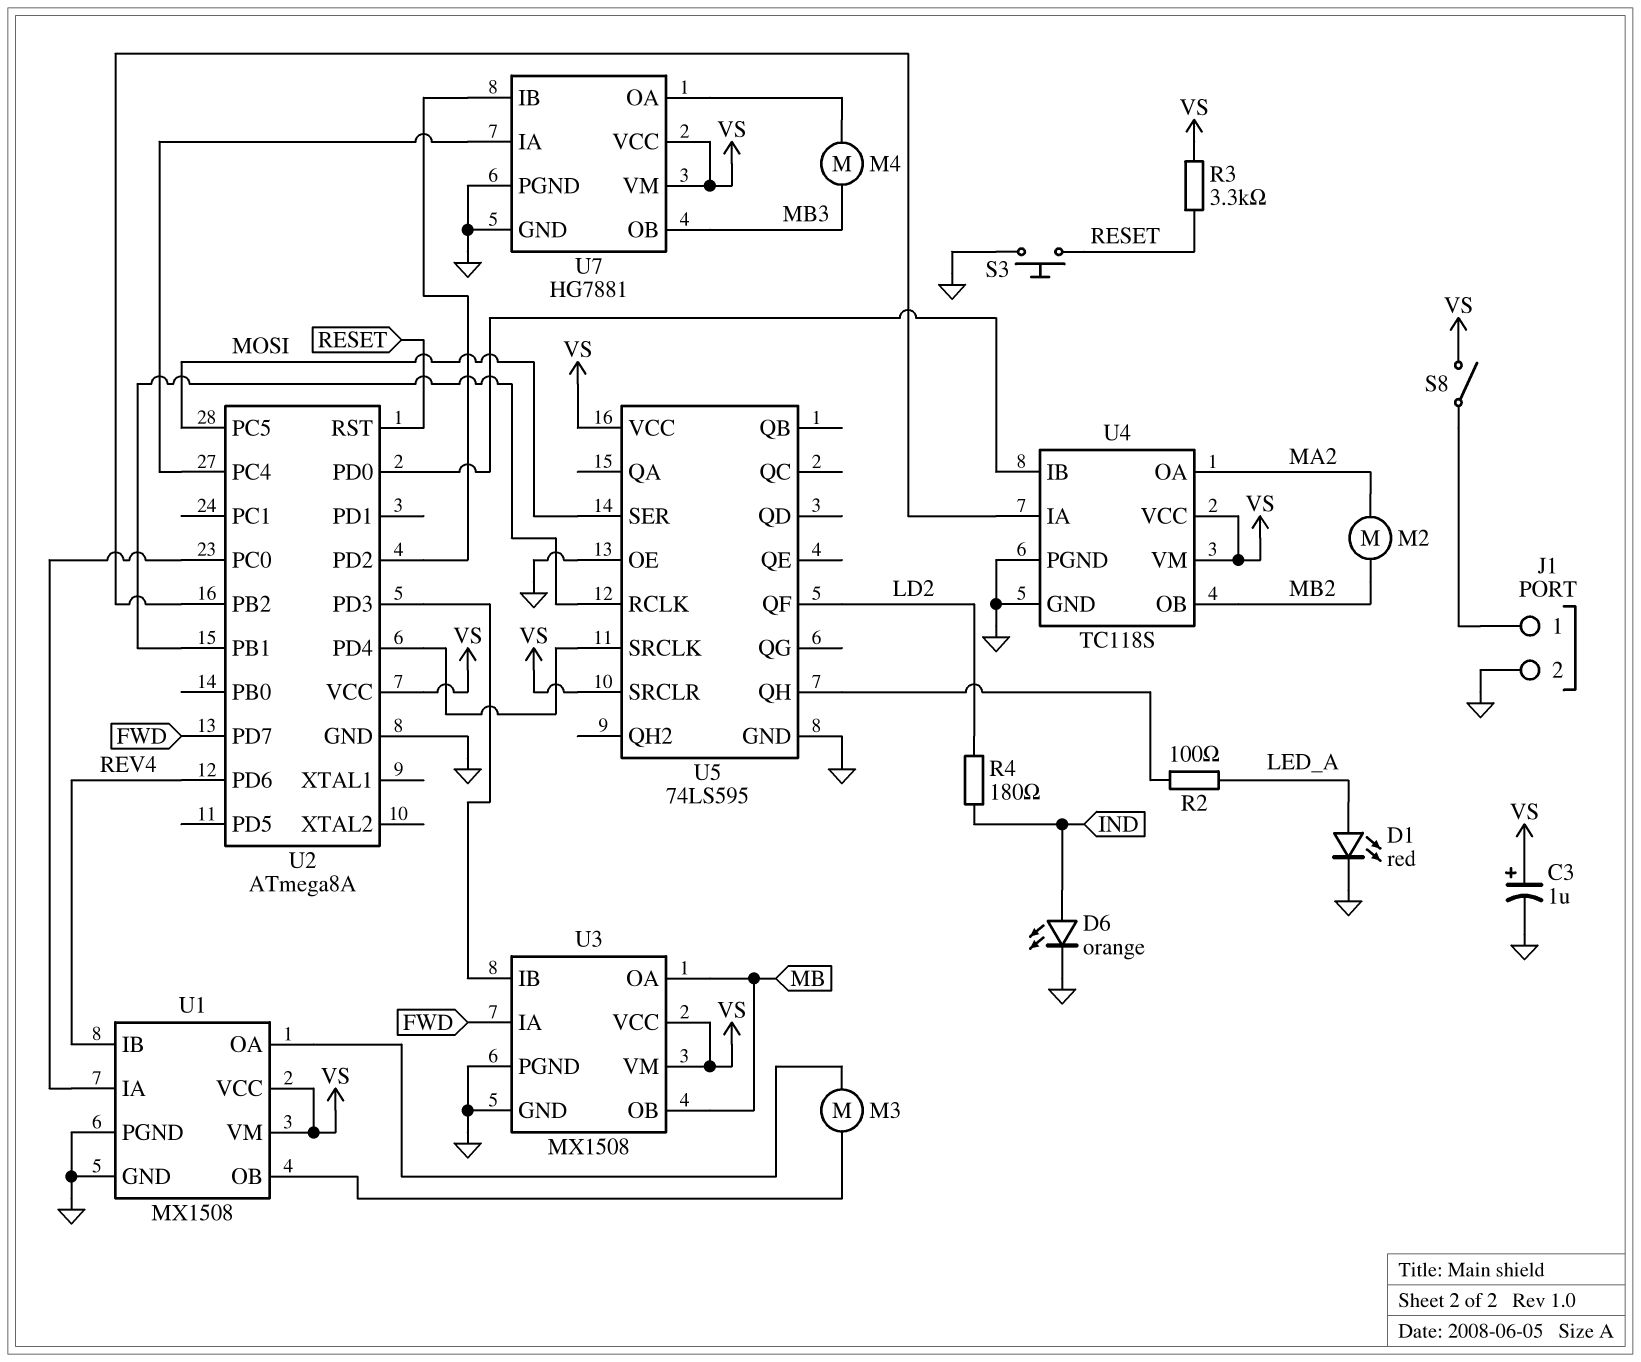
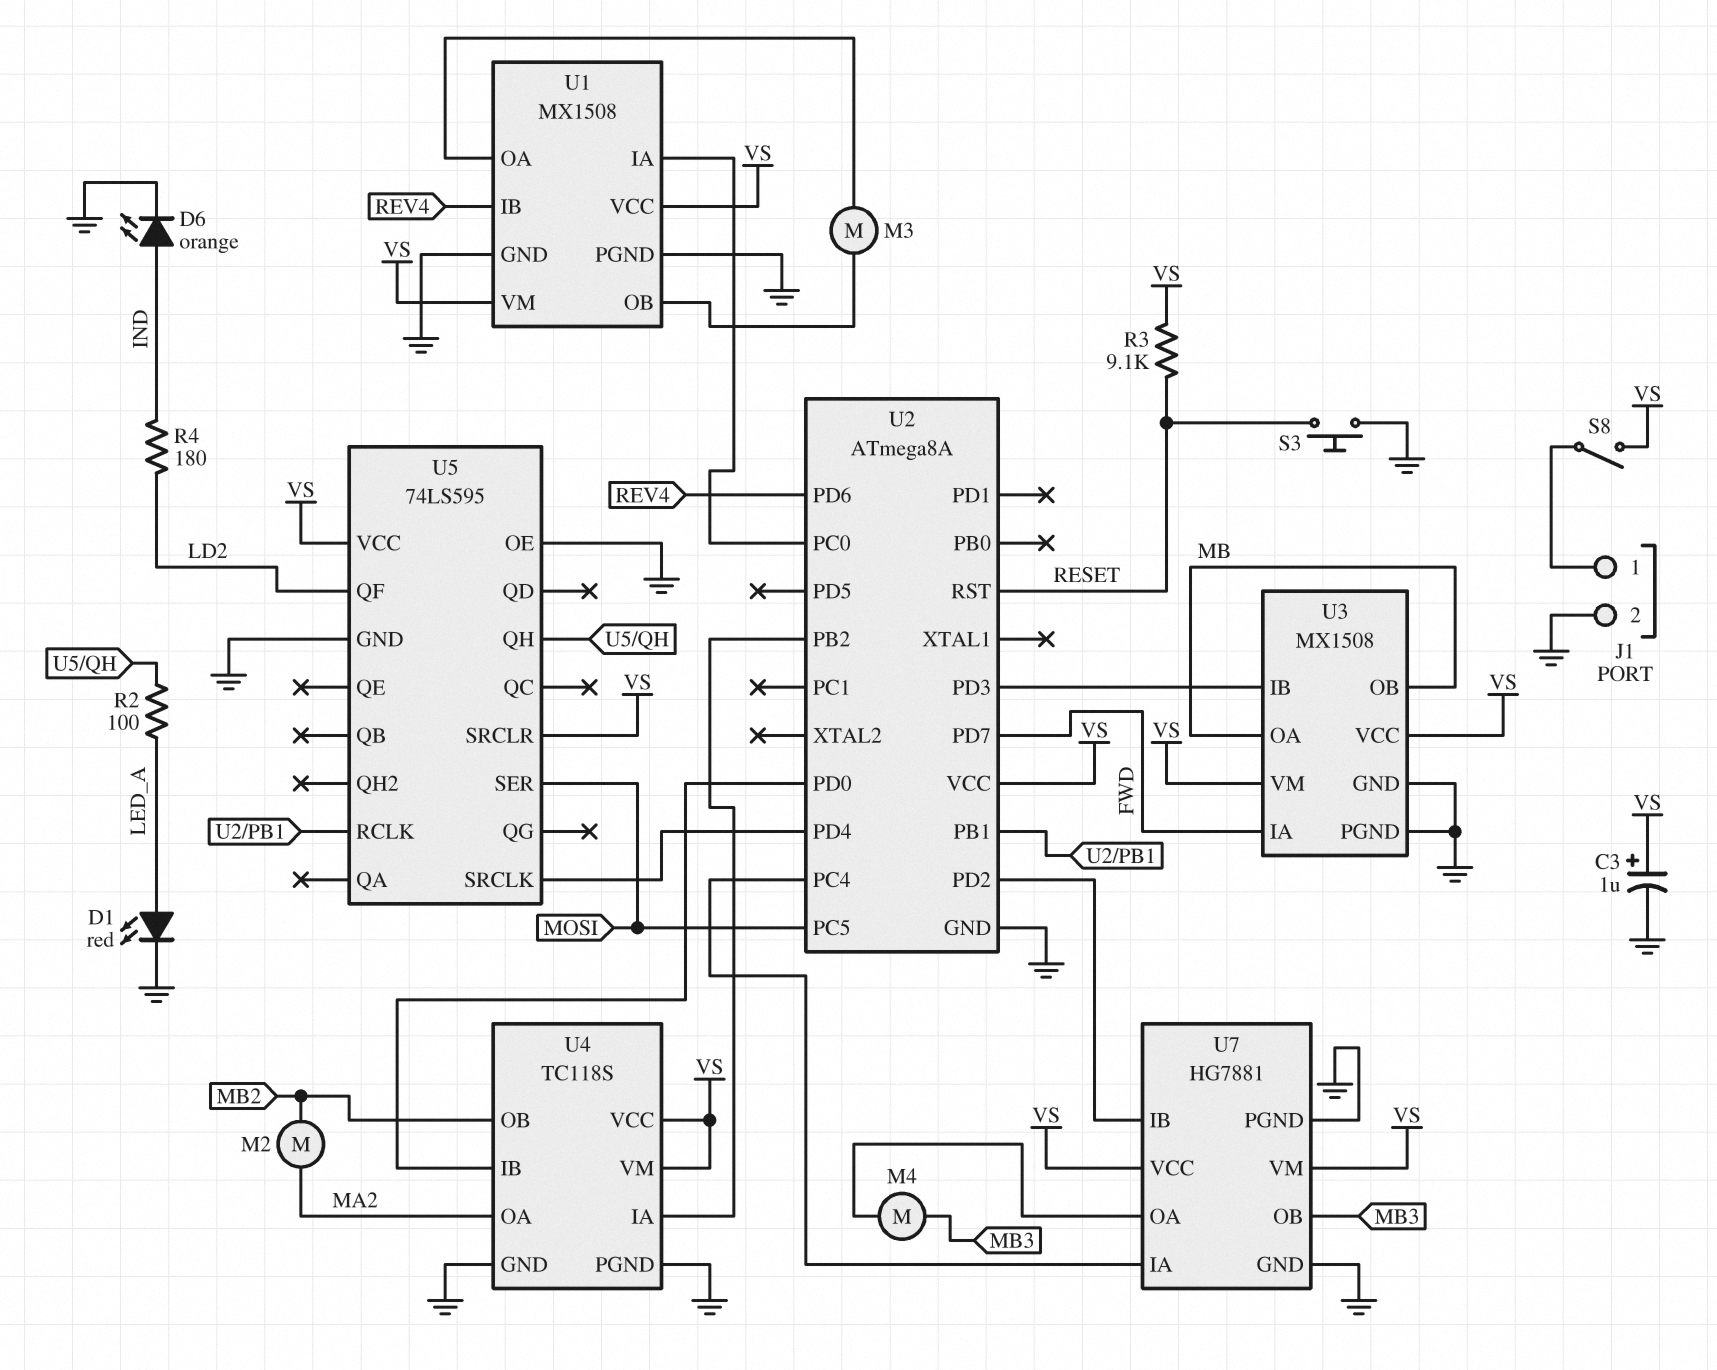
R3: 3.3k (RESET, VS) -> 9.1k (RESET, VS)

